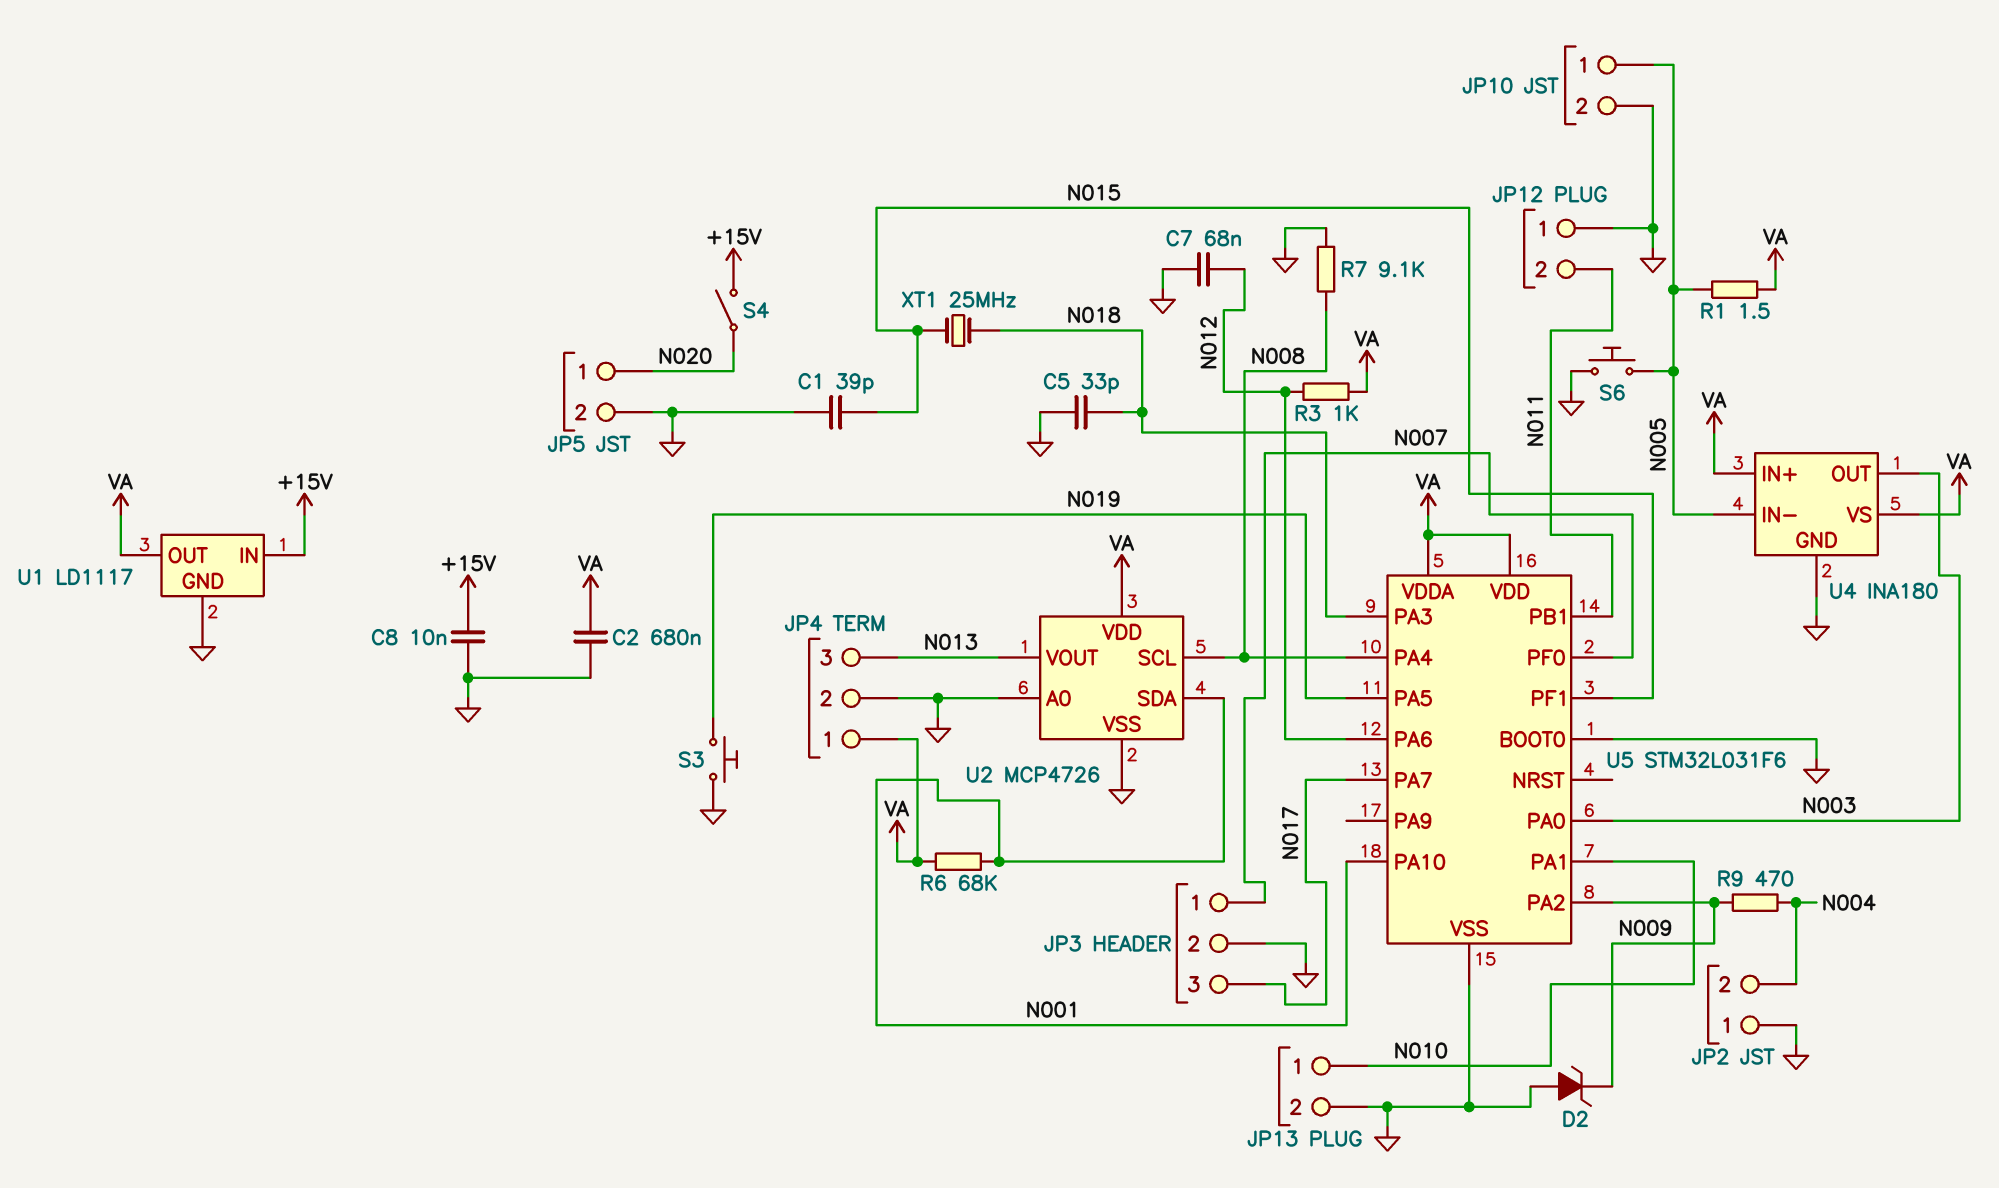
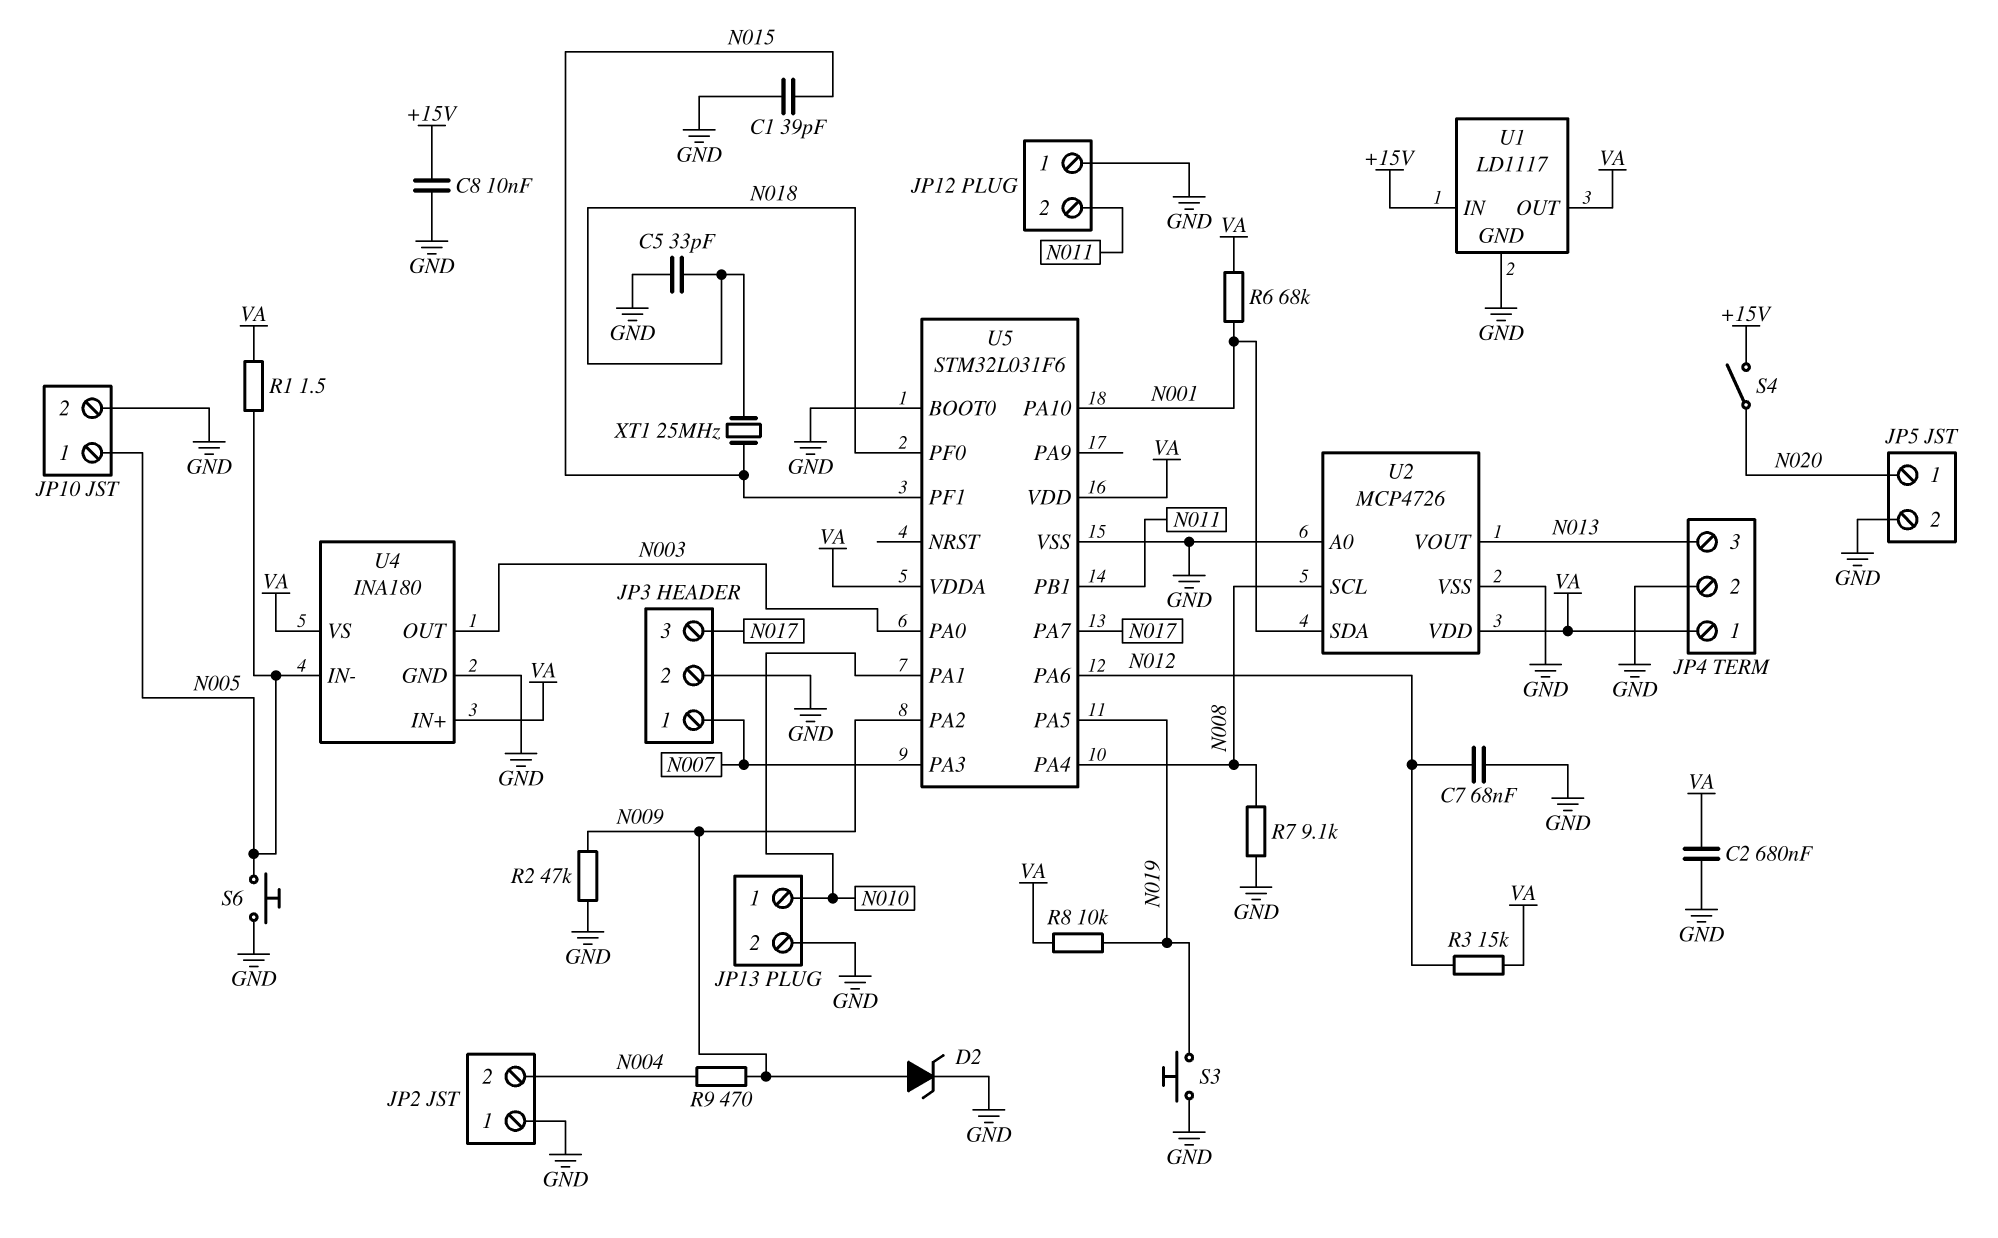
D2: zener (A GND, K N009) -> zener (A N009, K GND)
R2: none -> 47k (GND, N009)
R3: 1k (N012, VA) -> 15k (N012, VA)
R8: none -> 10k (N019, VA)
U5 pin PA3: N018 -> N007
U5 pin PF0: N007 -> N018

